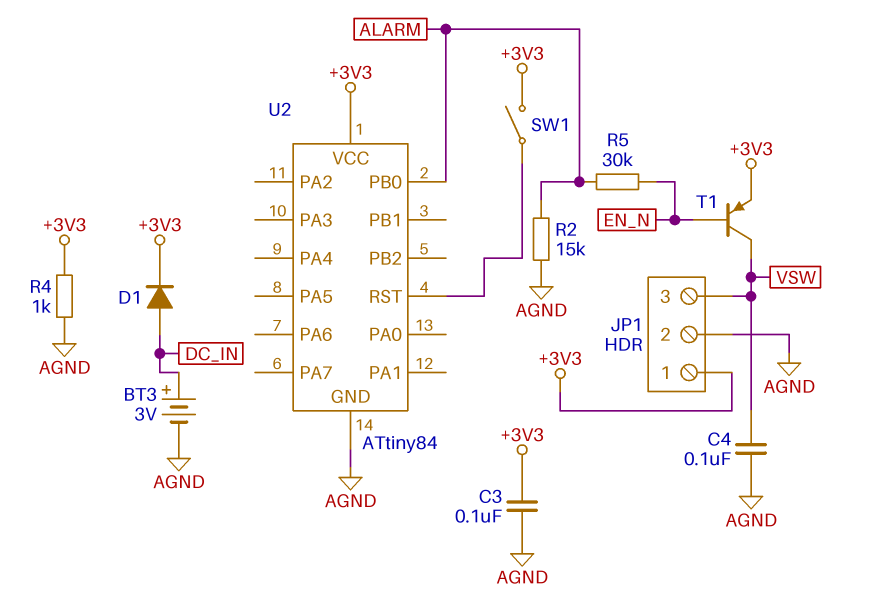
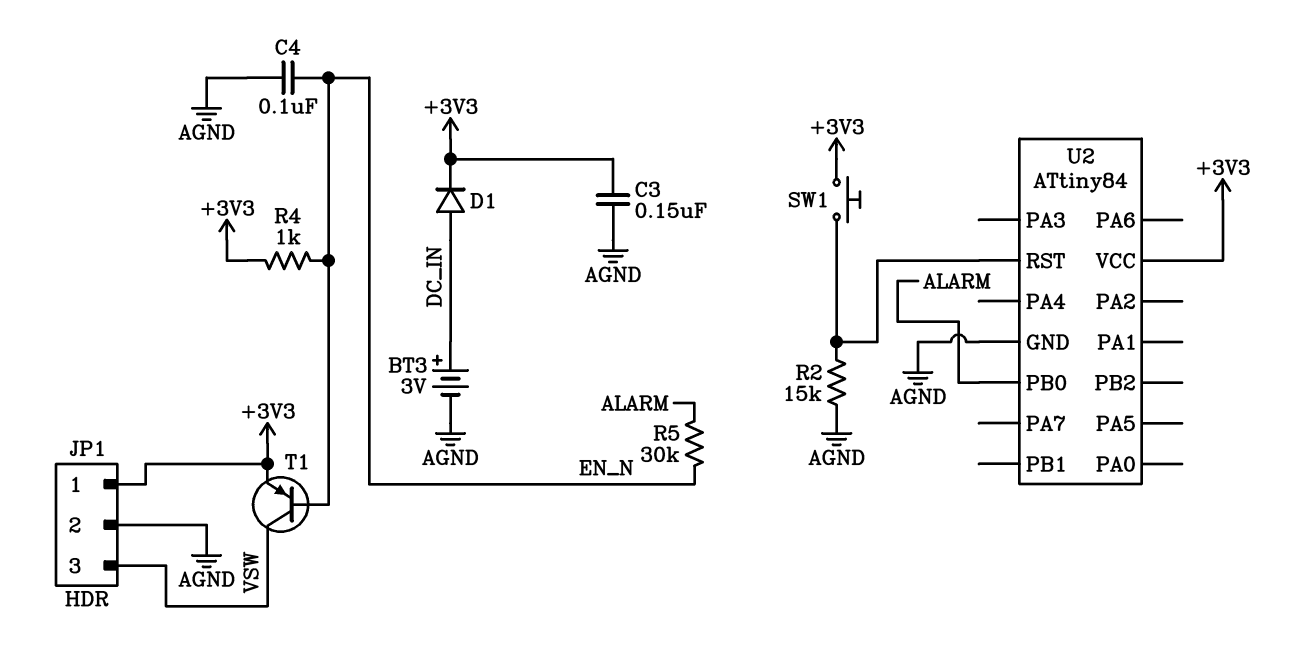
C3: 100nF (+3V3, AGND) -> 150nF (+3V3, AGND)
C4: 100nF (AGND, VSW) -> 100nF (AGND, EN_N)
R2: 15k (AGND, ALARM) -> 15k (AGND, U2/RST)
R4: 1k (+3V3, AGND) -> 1k (+3V3, EN_N)
SW1: switch (+3V3, U2/RST) -> button (+3V3, U2/RST)

